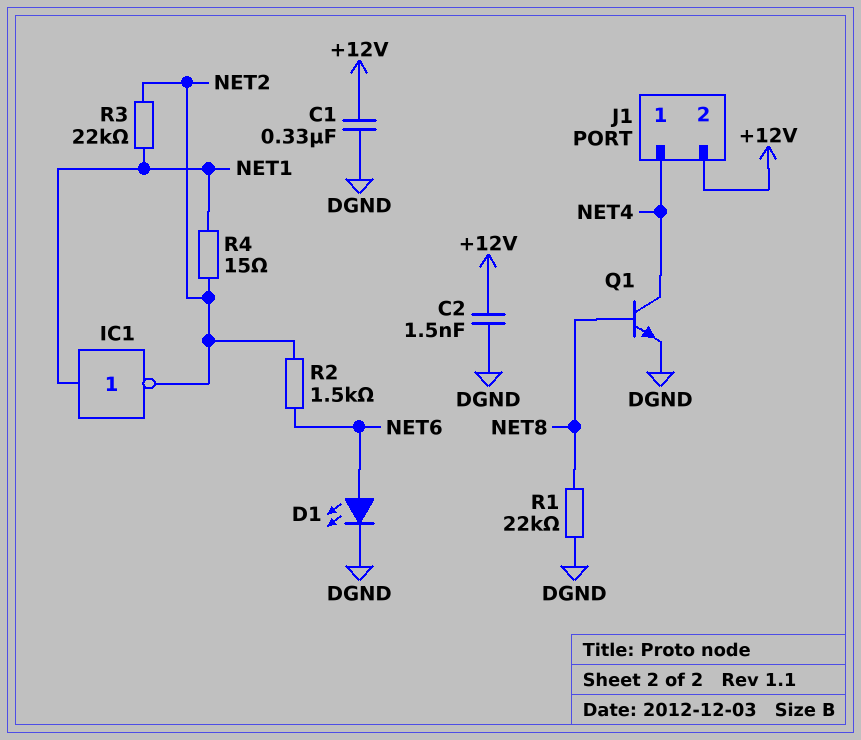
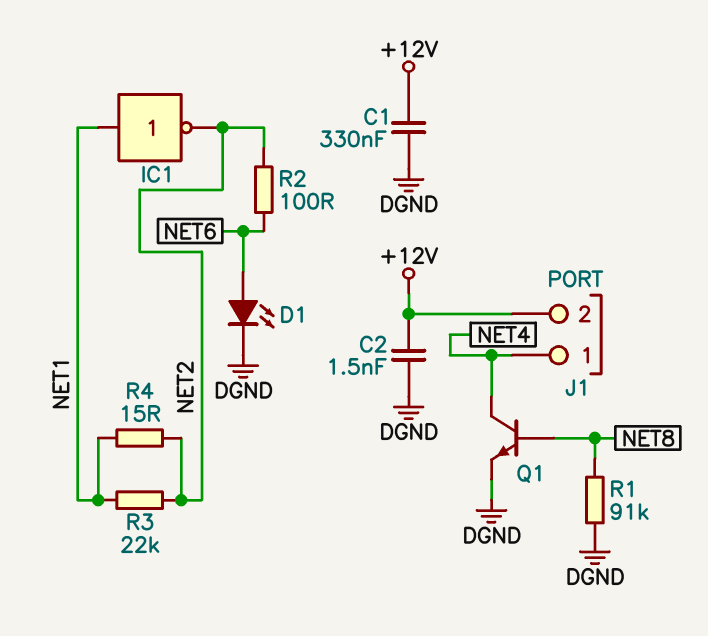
R1: 22k (DGND, NET8) -> 91k (DGND, NET8)
R2: 1.5k (NET2, NET6) -> 100 (NET2, NET6)

